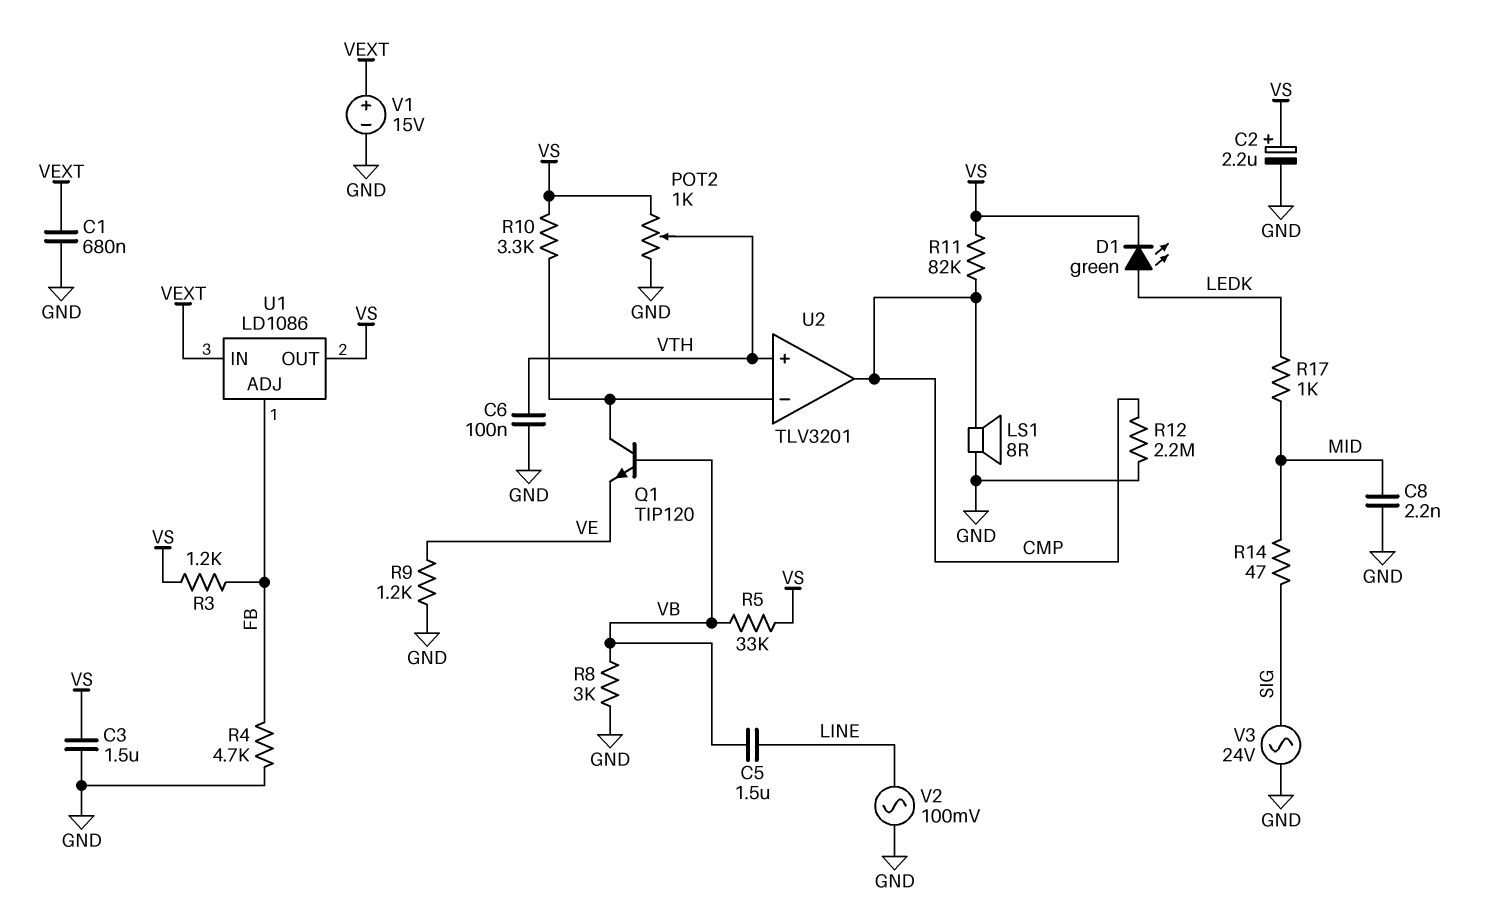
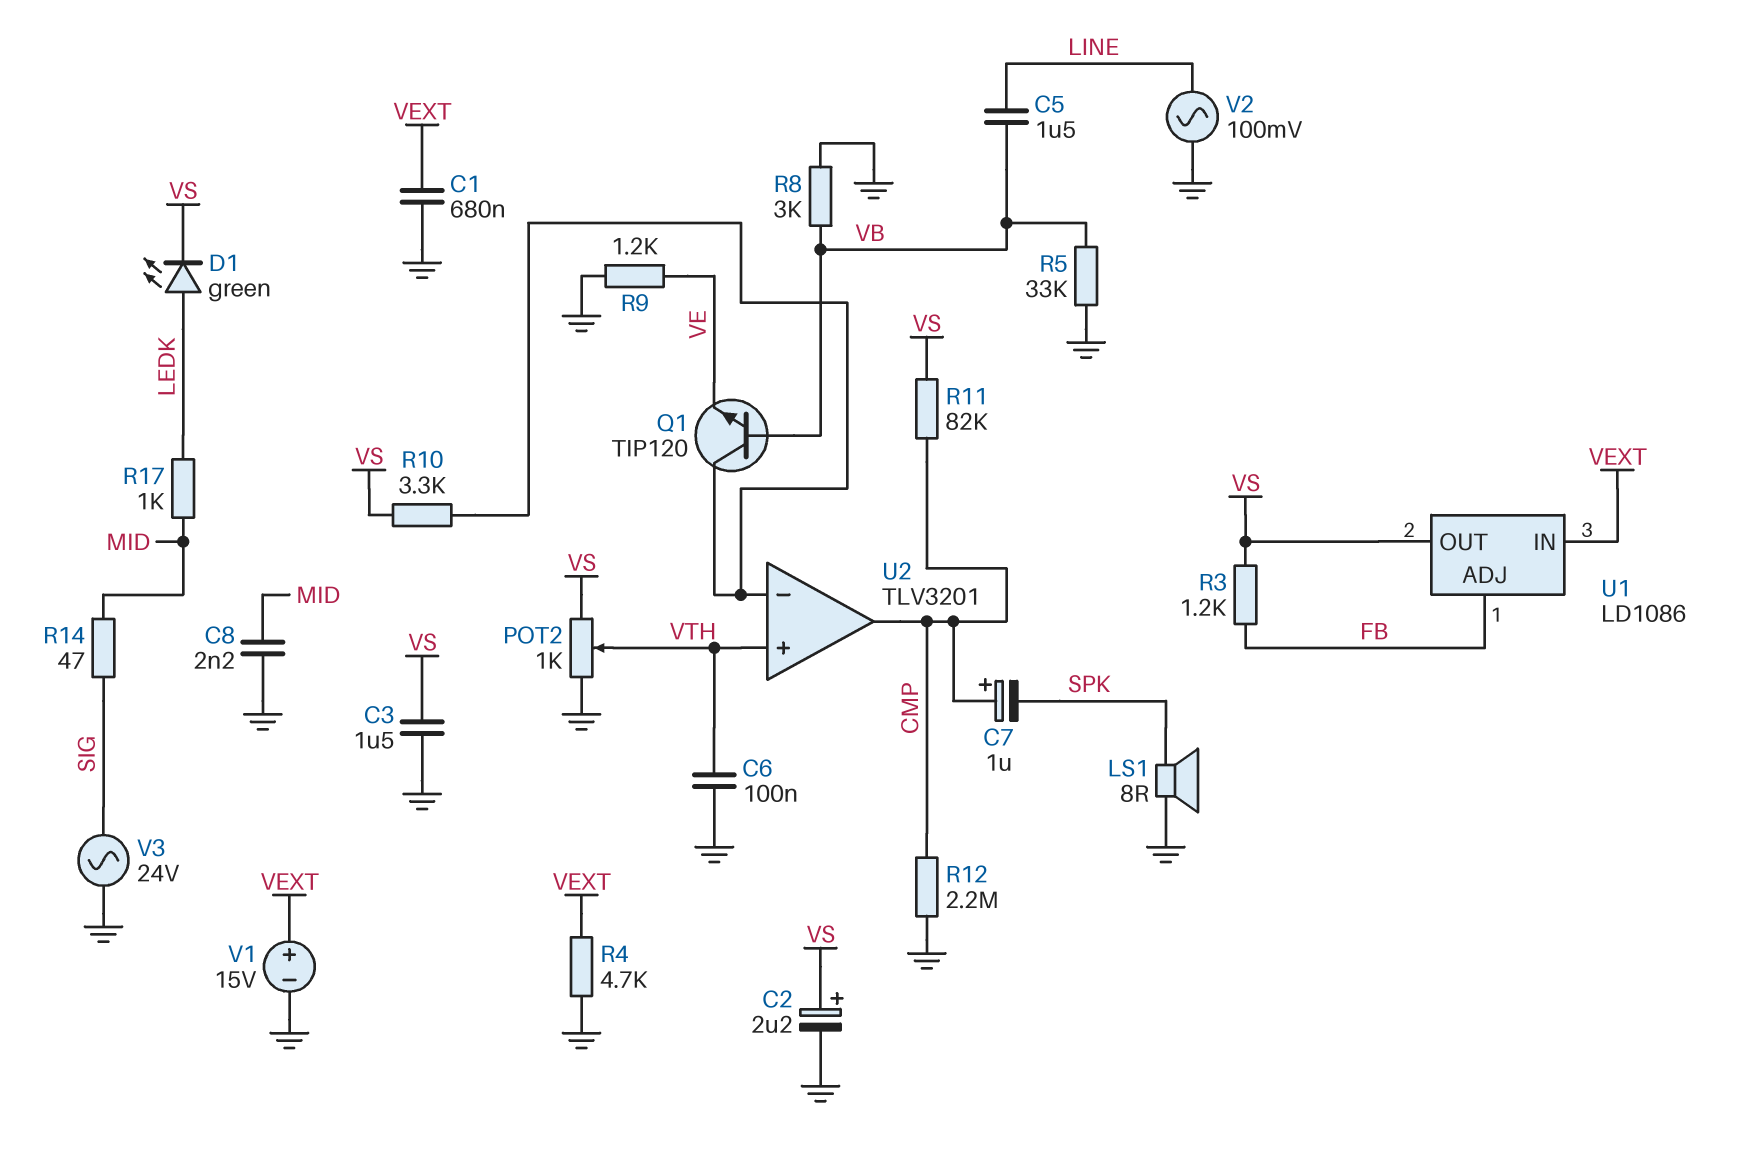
C7: none -> 1uF (plus CMP, minus SPK)
LS1: speaker 8R (CMP, GND) -> speaker 8R (GND, SPK)
R4: 4.7k (FB, GND) -> 4.7k (GND, VEXT)
R5: 33k (VB, VS) -> 33k (GND, VB)

